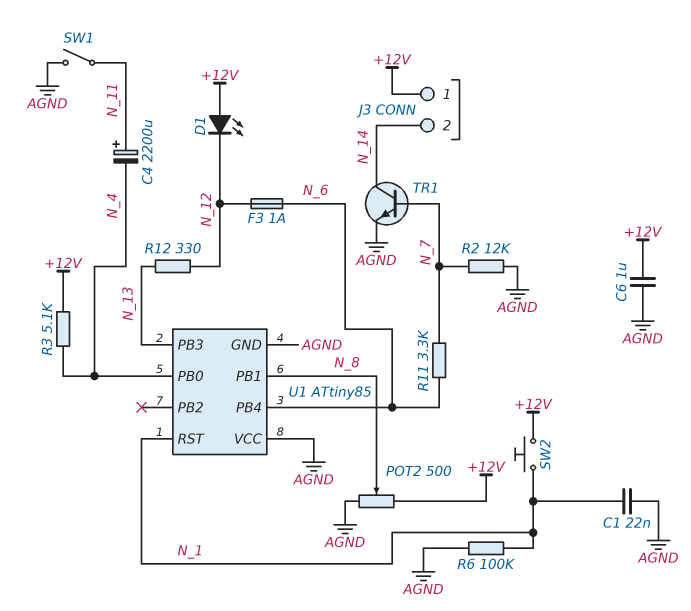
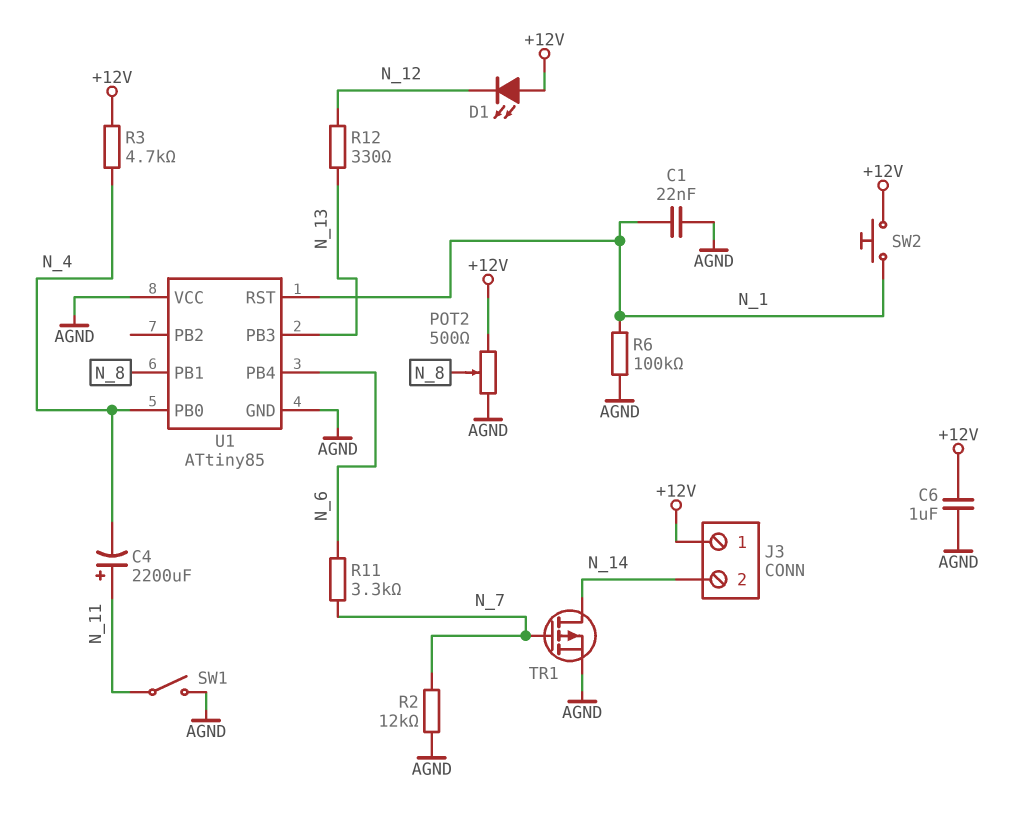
F3: 1A (N_6, N_12) -> none
R3: 5.1k (+12V, N_4) -> 4.7k (+12V, N_4)
TR1: NPN (B N_7, C N_14, E AGND) -> PMOS (G N_7, D N_14, S AGND)

